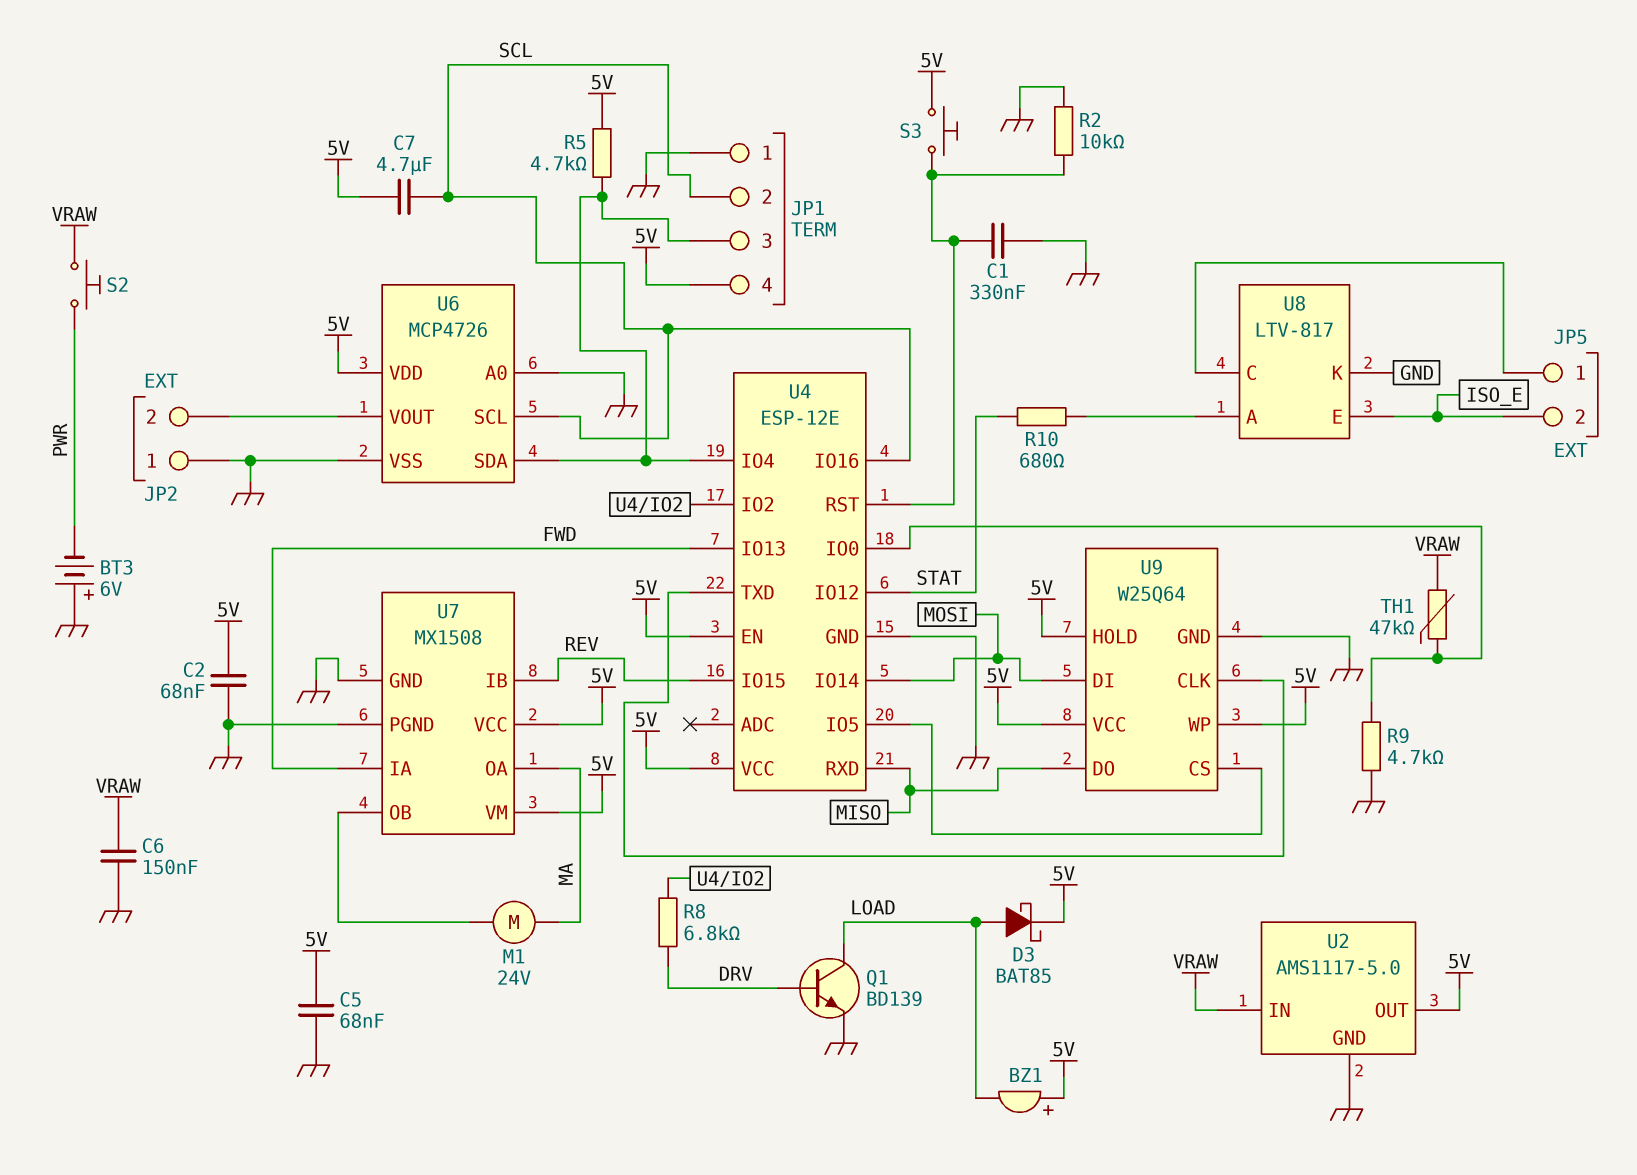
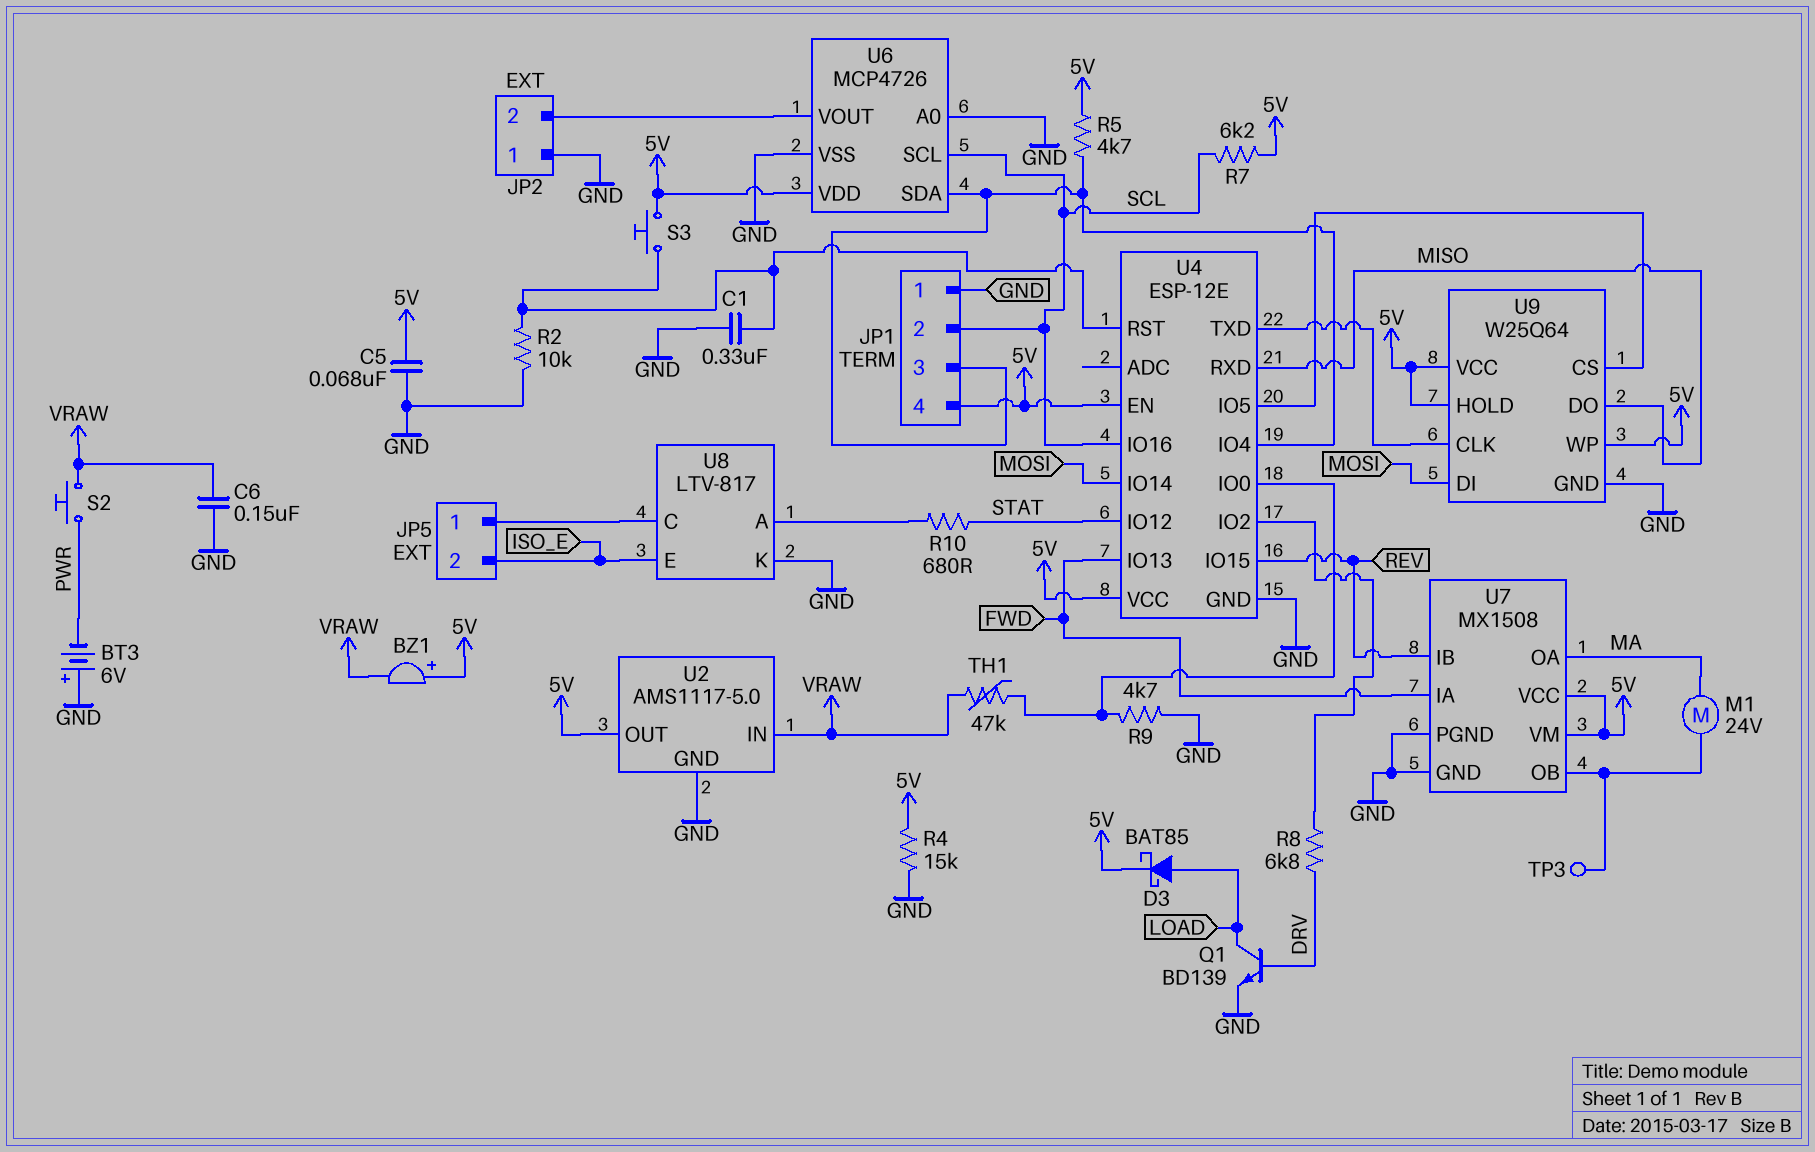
BZ1: buzzer (plus 5V, minus LOAD) -> buzzer (plus 5V, minus VRAW)
C2: 68nF (5V, GND) -> none
C7: 4.7uF (5V, SCL) -> none
R4: none -> 15k (5V, GND)
R7: none -> 6.2k (5V, SCL)
TP3: none -> test point (U7/OB)

